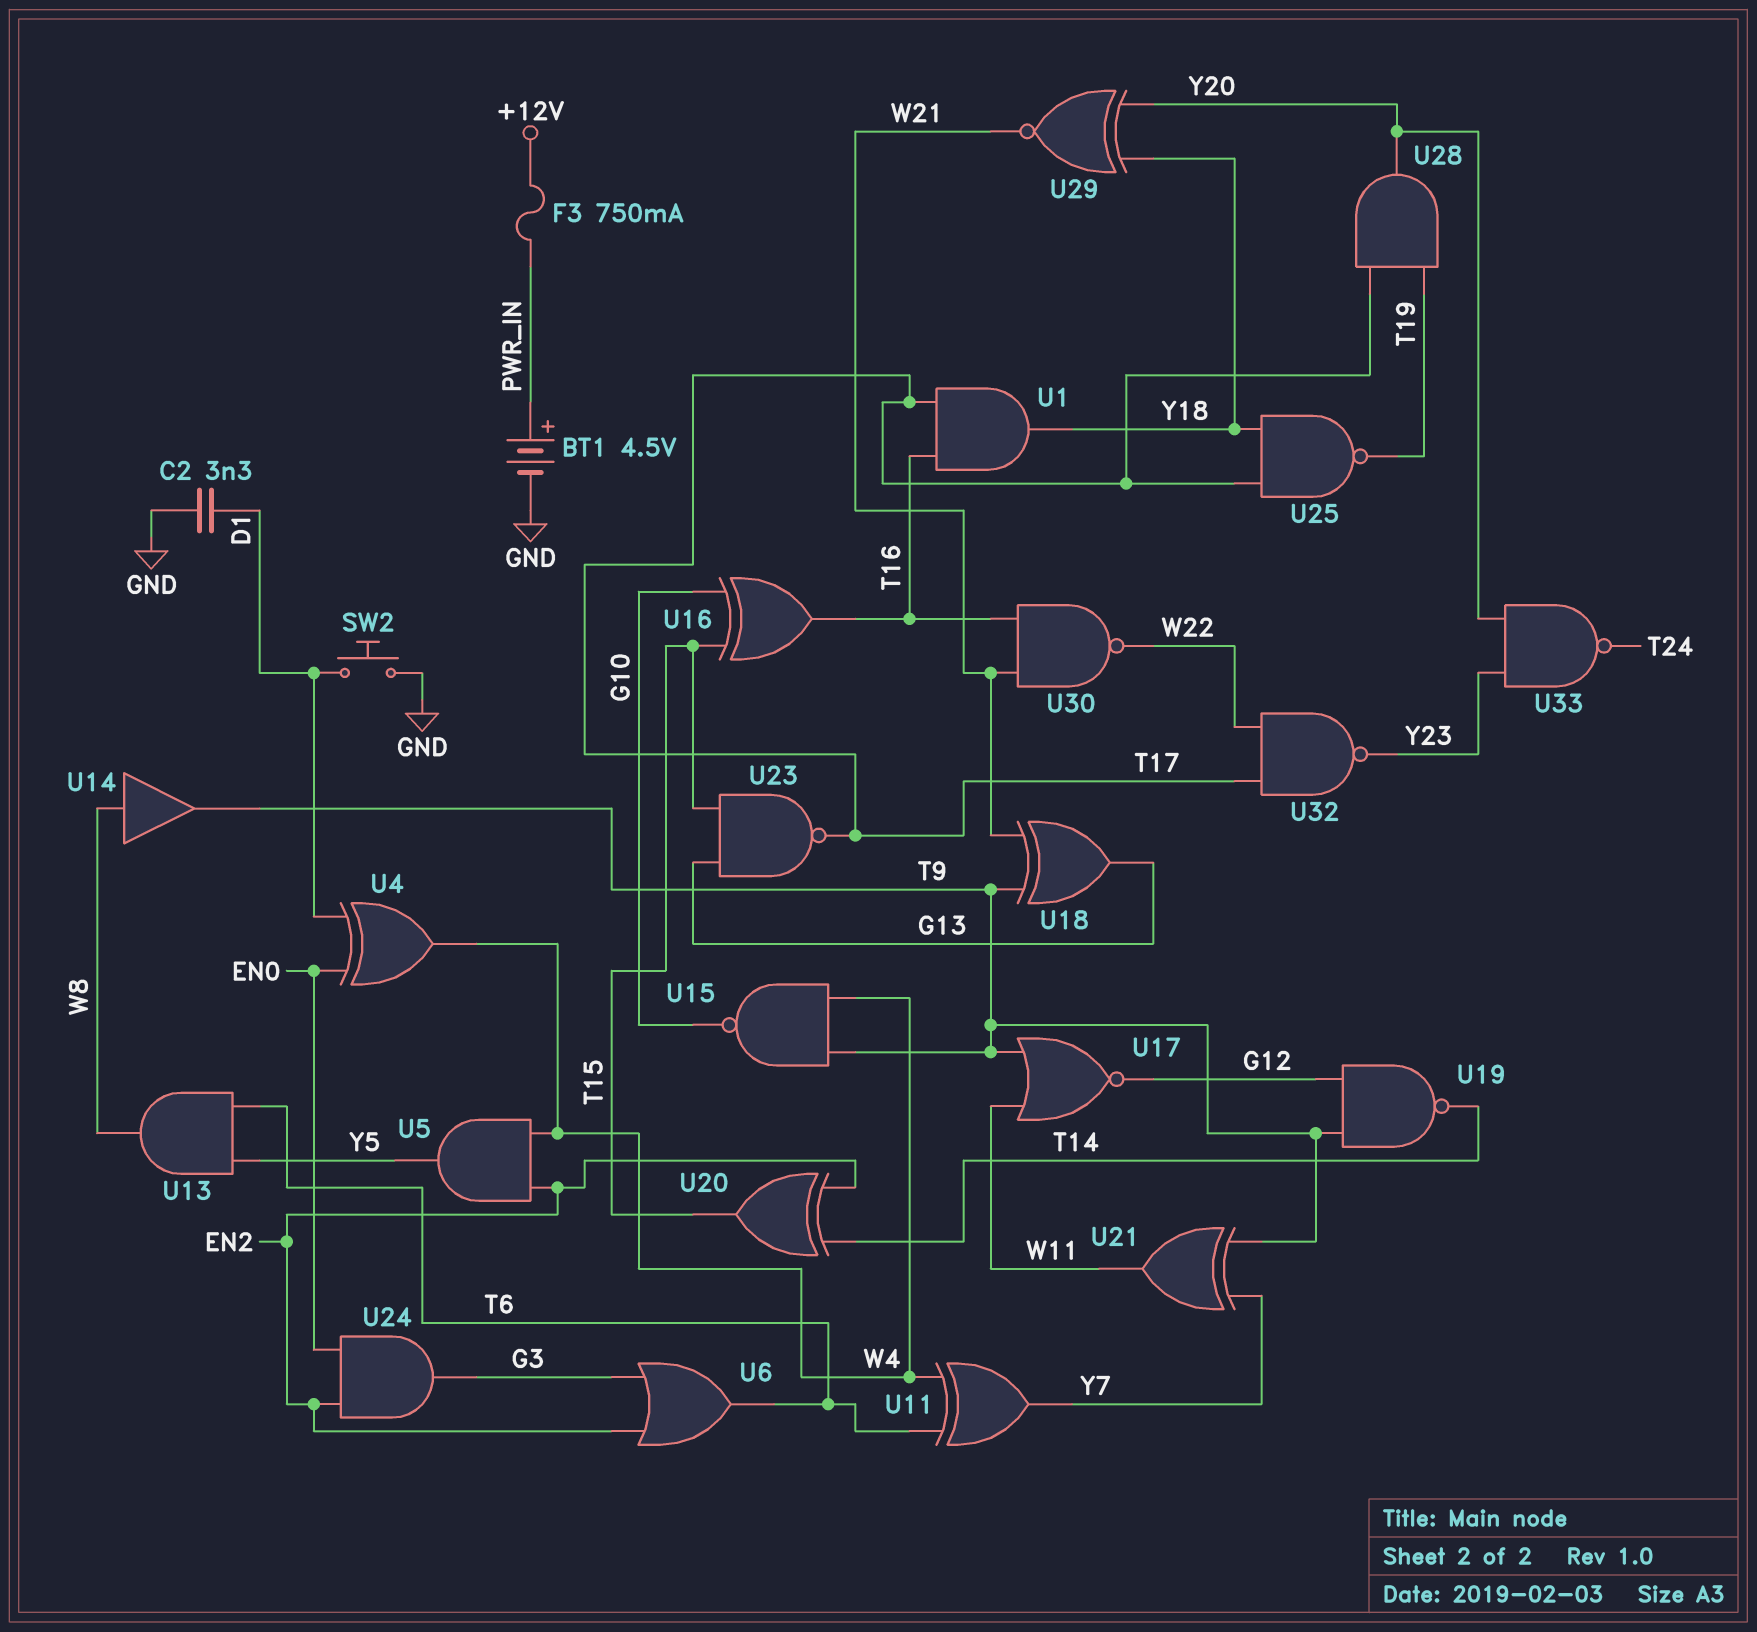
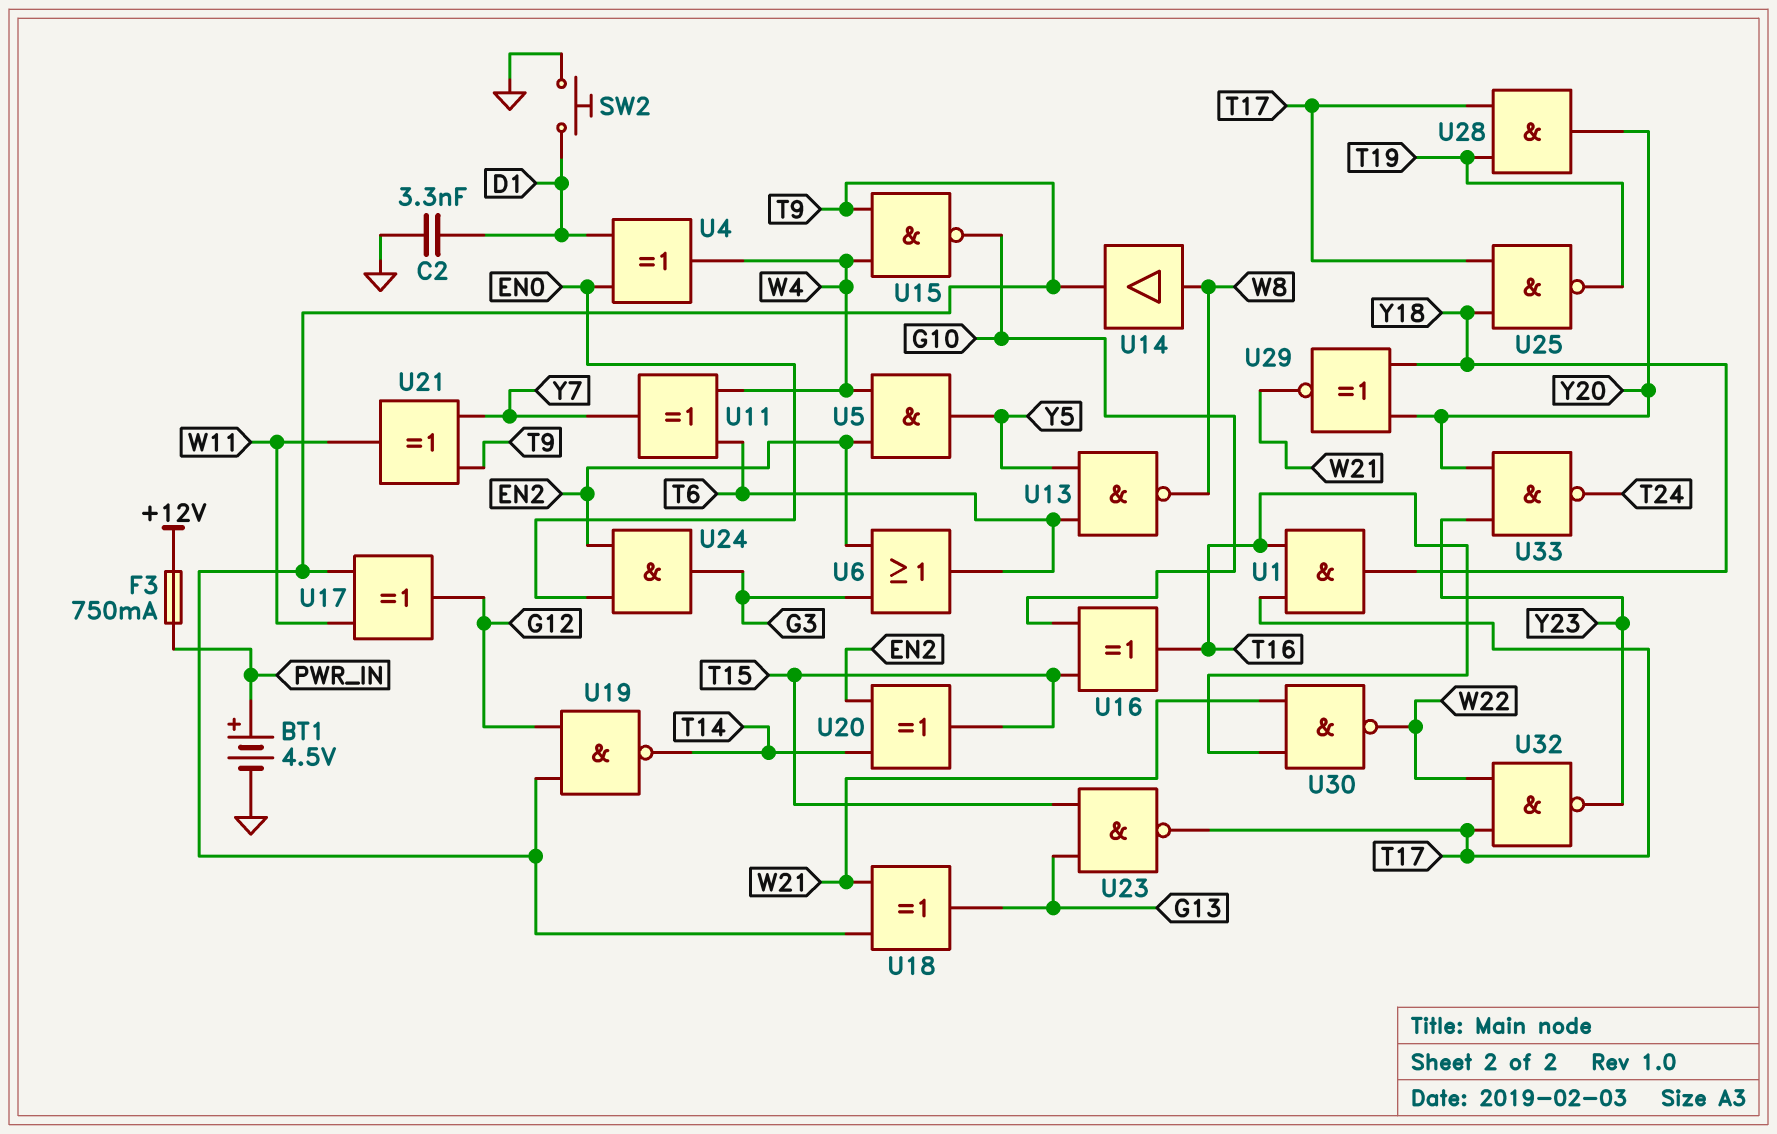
U13: AND (in T6, in Y5, out W8) -> NAND (in T6, in Y5, out W8)
U17: NOR (in T9, in W11, out G12) -> XOR (in T9, in W11, out G12)

